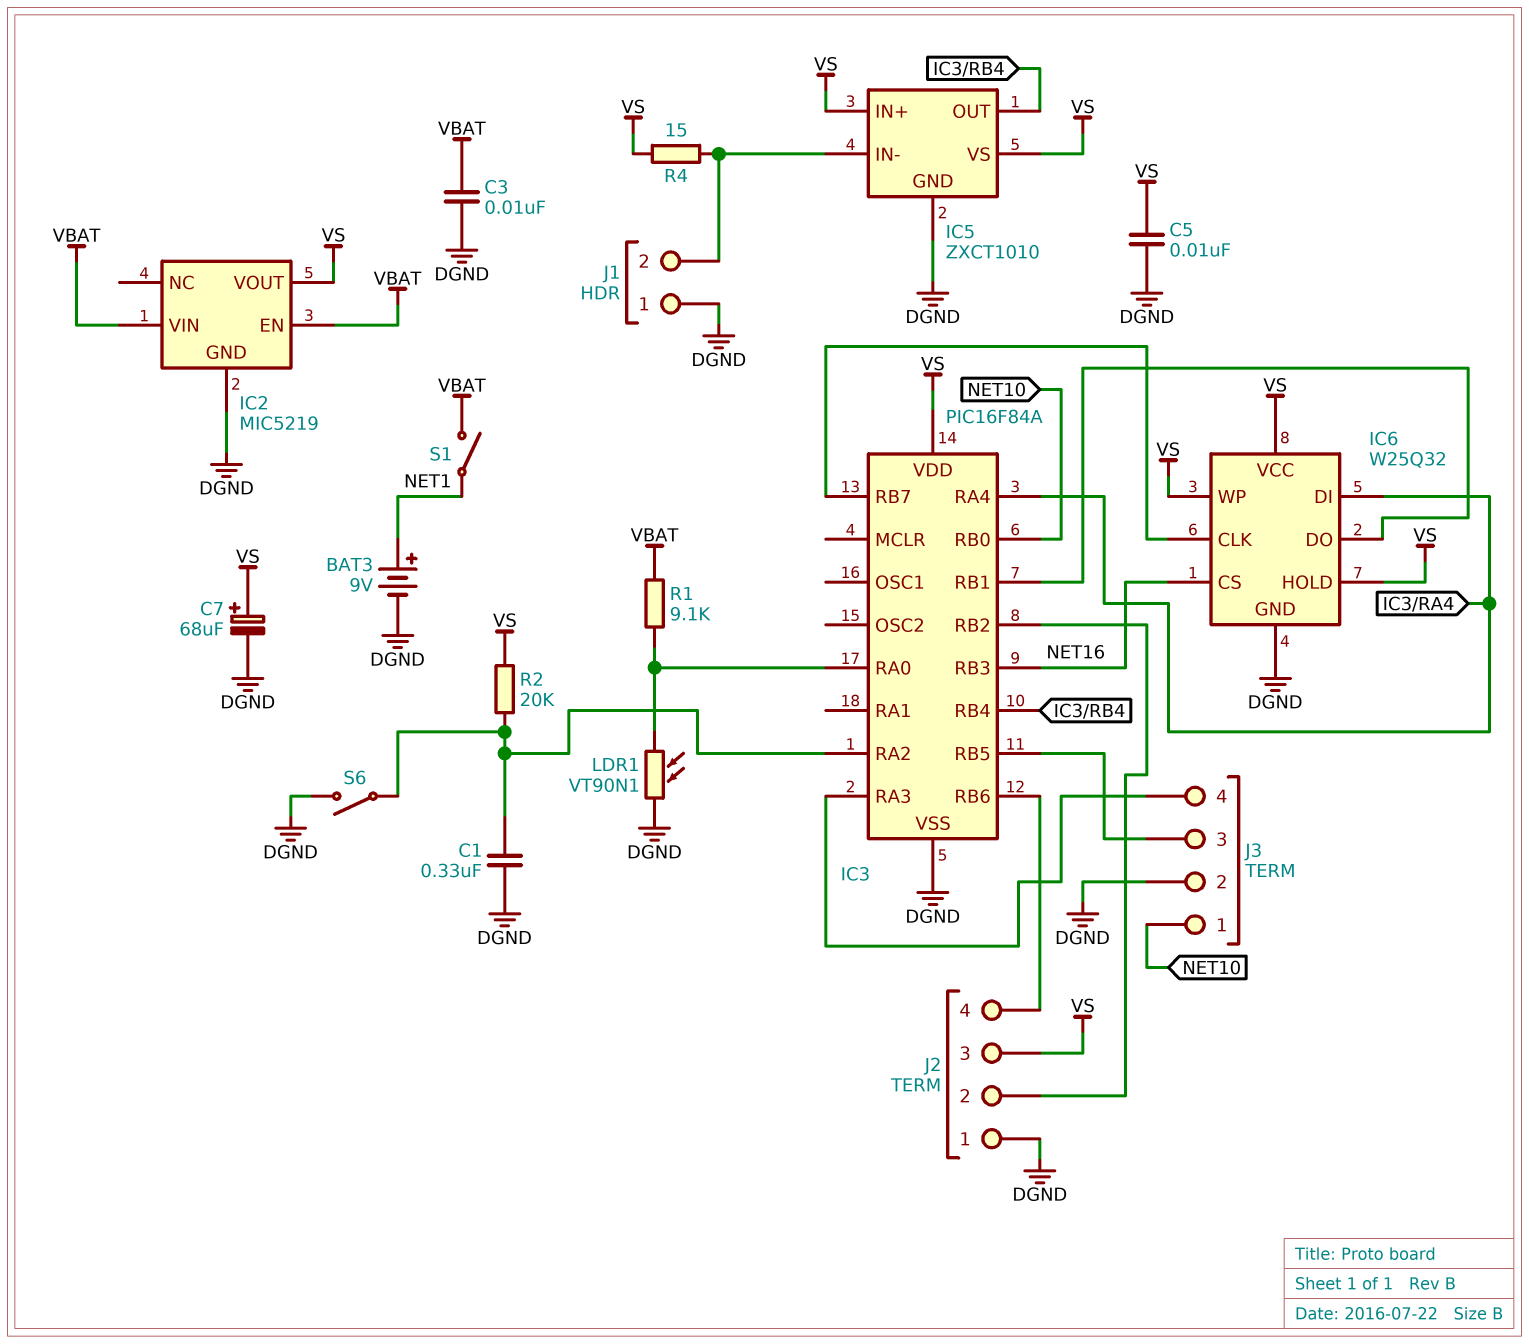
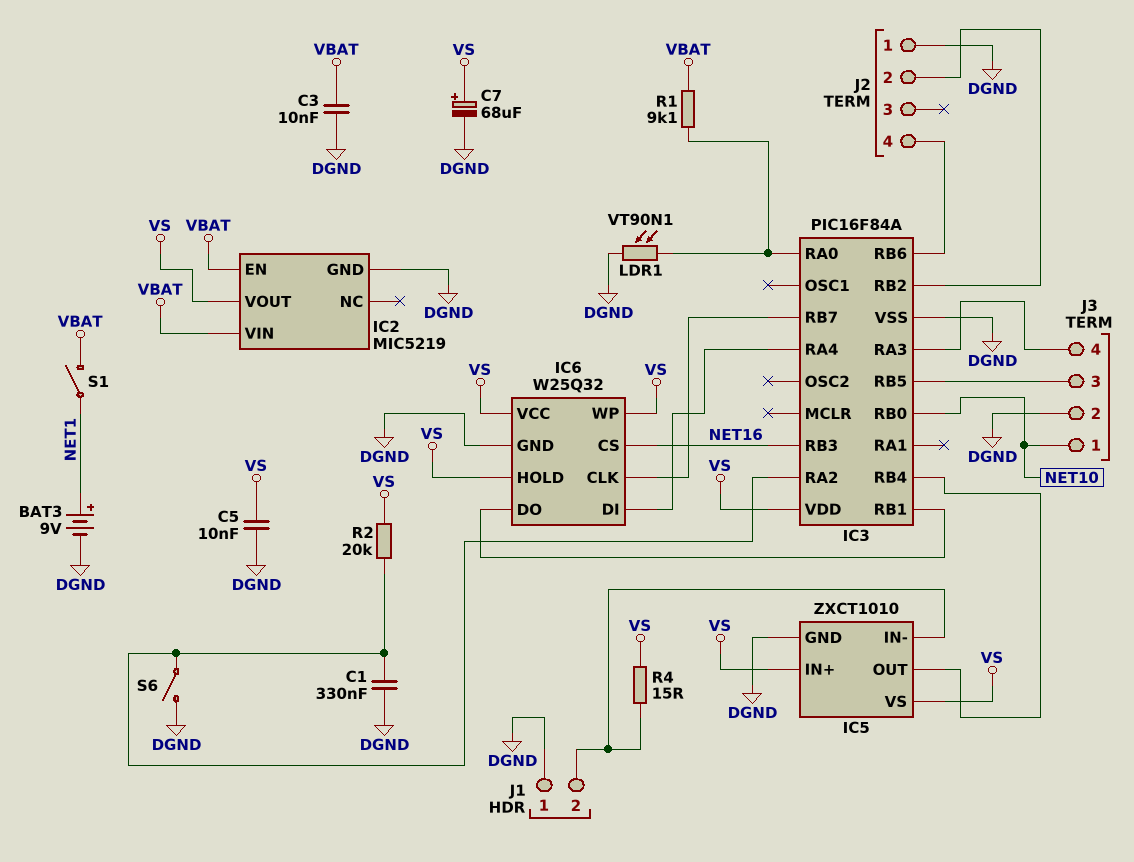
J2 pin 3: VS -> none

